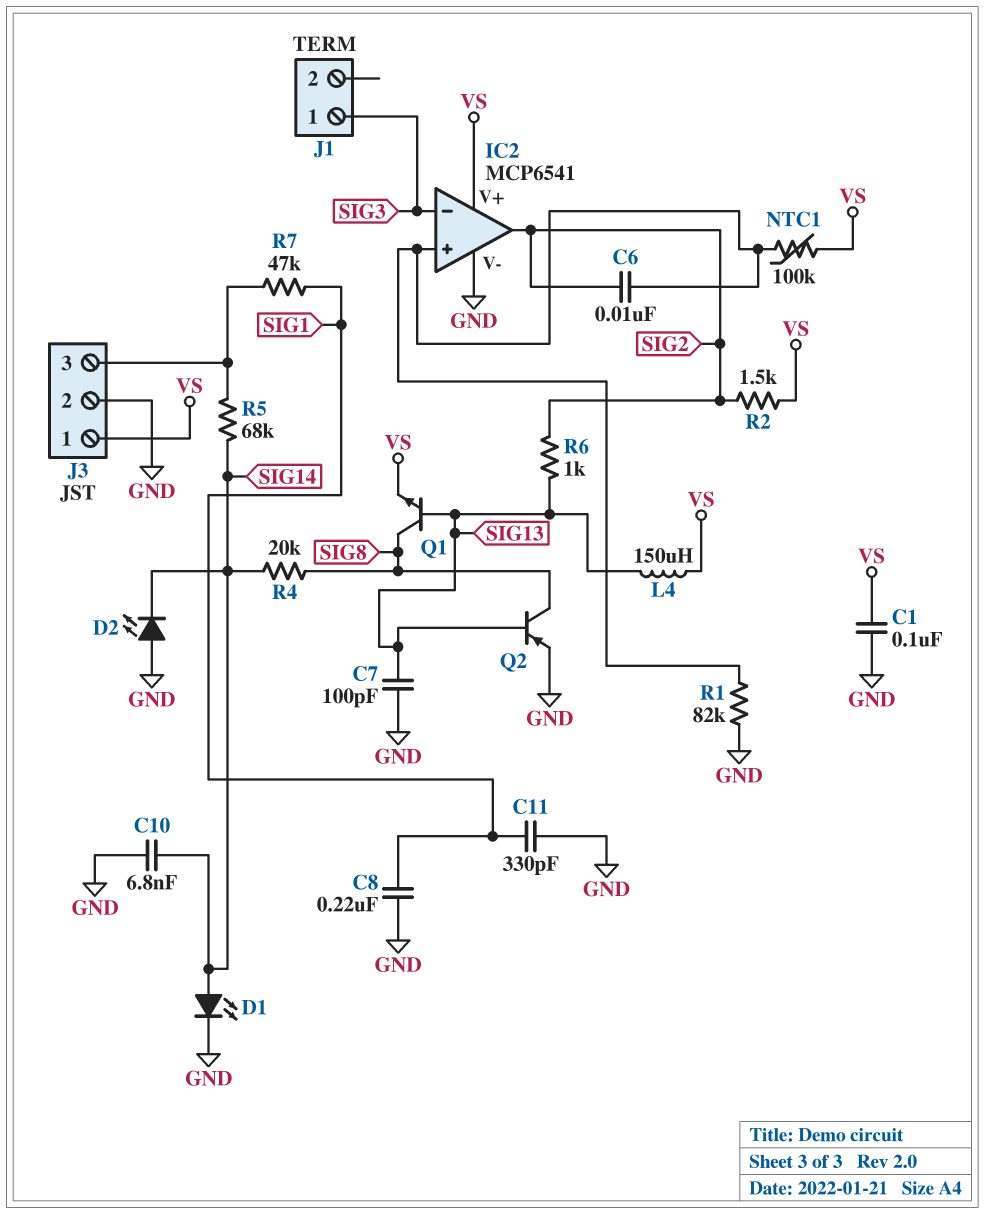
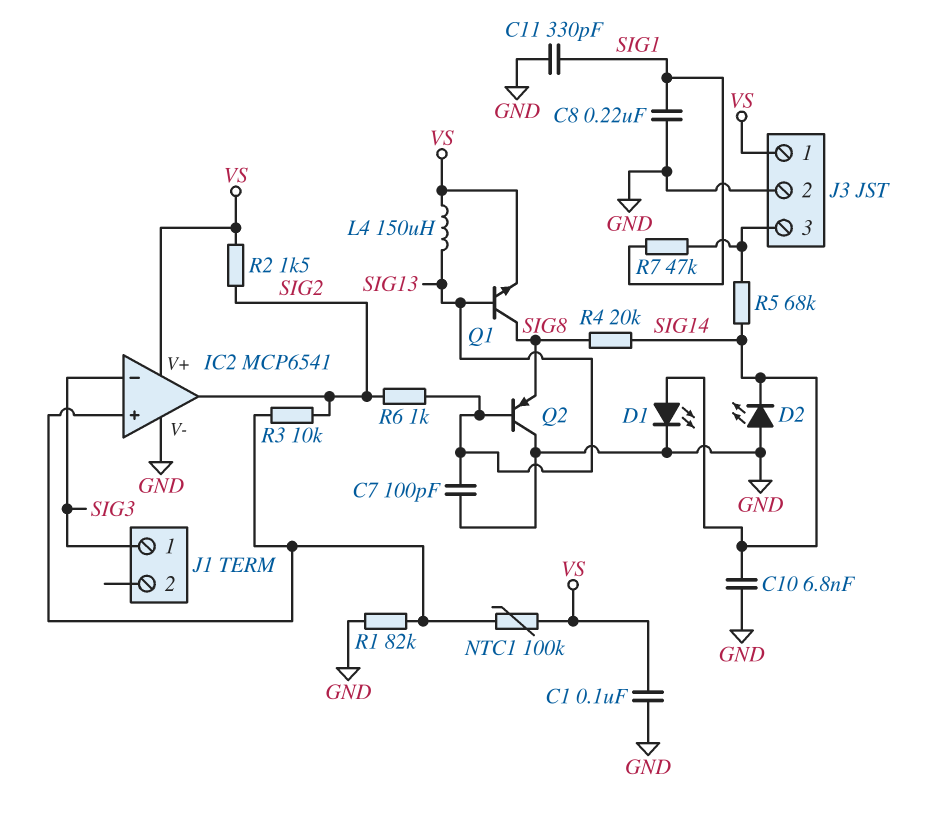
C6: 10nF (IC2/in+, SIG2) -> none
Q2: PNP (B SIG13, C SIG8, E GND) -> PNP (B SIG13, C GND, E SIG8)
R3: none -> 10k (IC2/in+, SIG2)

